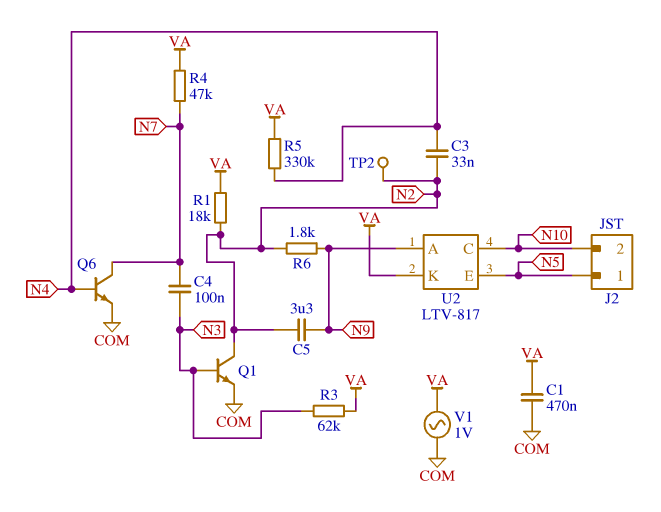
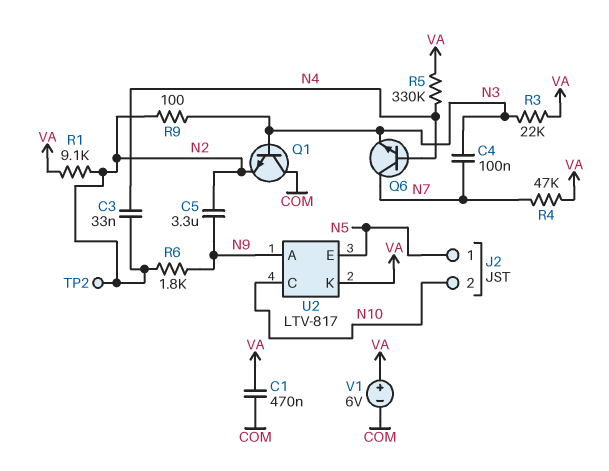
Q1: NPN (B N3, C N2, E COM) -> NPN (B N3, C COM, E N2)
Q6: NPN (B N4, C N7, E COM) -> NPN (B N4, C N7, E N3)
R1: 18k (N2, VA) -> 9.1k (N2, VA)
R3: 62k (N3, VA) -> 22k (N3, VA)
R9: none -> 100 (N2, N3)
V1: AC 1V (COM, VA) -> 6V (plus VA, minus COM)

